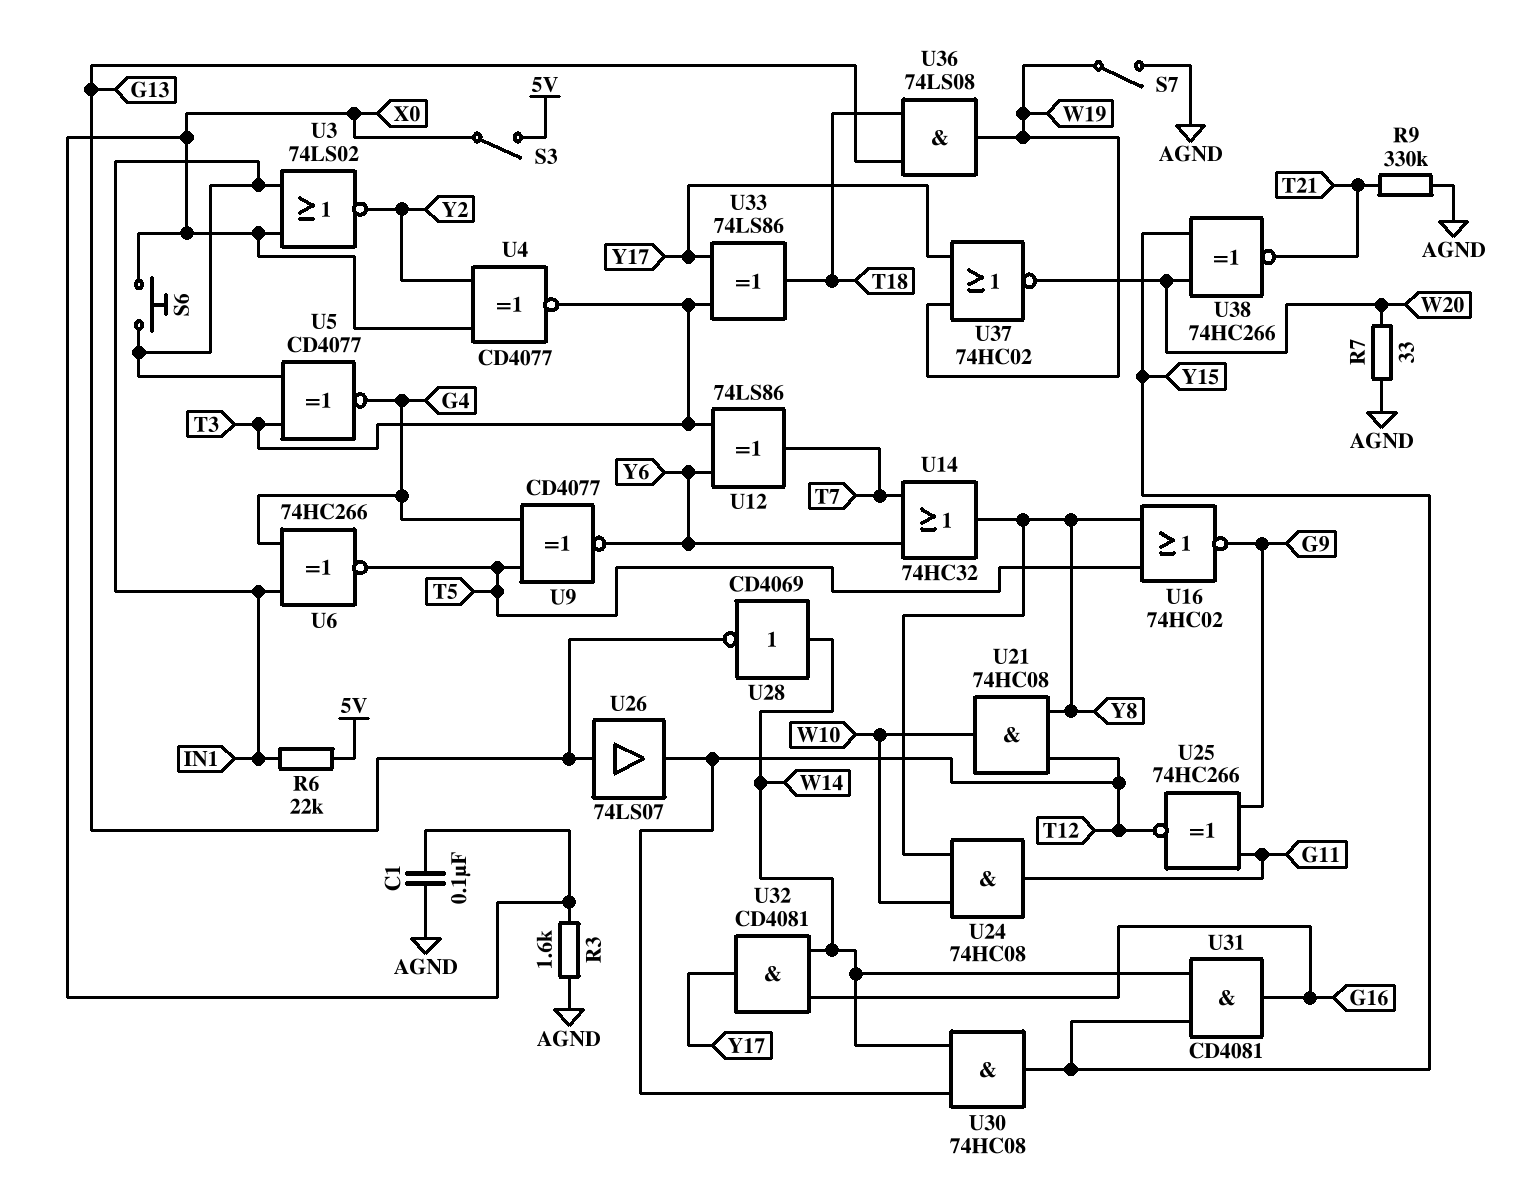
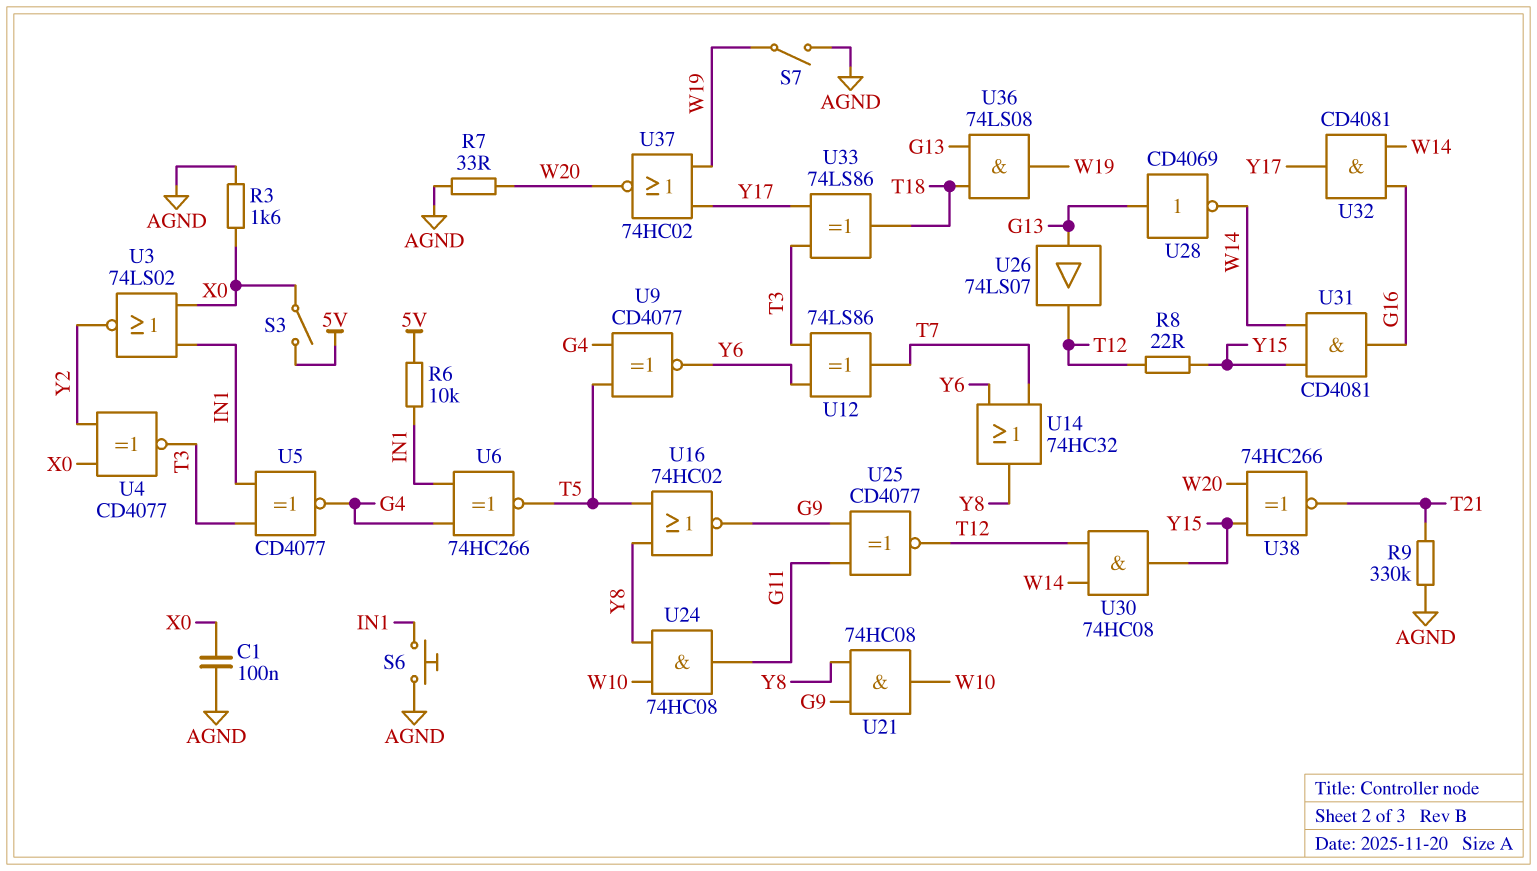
R6: 22k (5V, IN1) -> 10k (5V, IN1)
R8: none -> 22 (T12, Y15)
S6: button (IN1, X0) -> button (AGND, IN1)
U21: AND 74HC08 (in T12, in Y8, out W10) -> AND 74HC08 (in G9, in Y8, out W10)
U25: XNOR 74HC266 (in G9, in G11, out T12) -> XNOR CD4077 (in G9, in G11, out T12)
U28: NOT CD4069 (in W14, out G13) -> NOT CD4069 (in G13, out W14)

